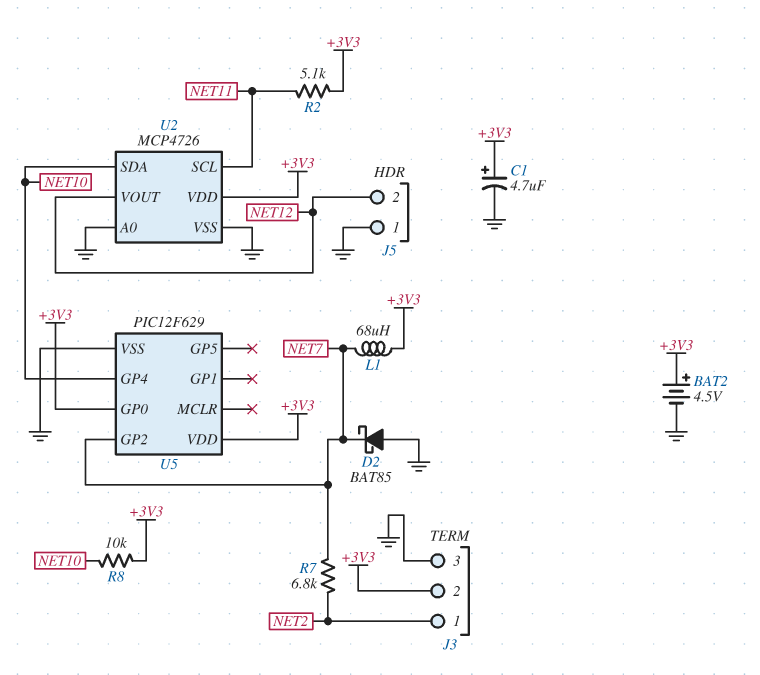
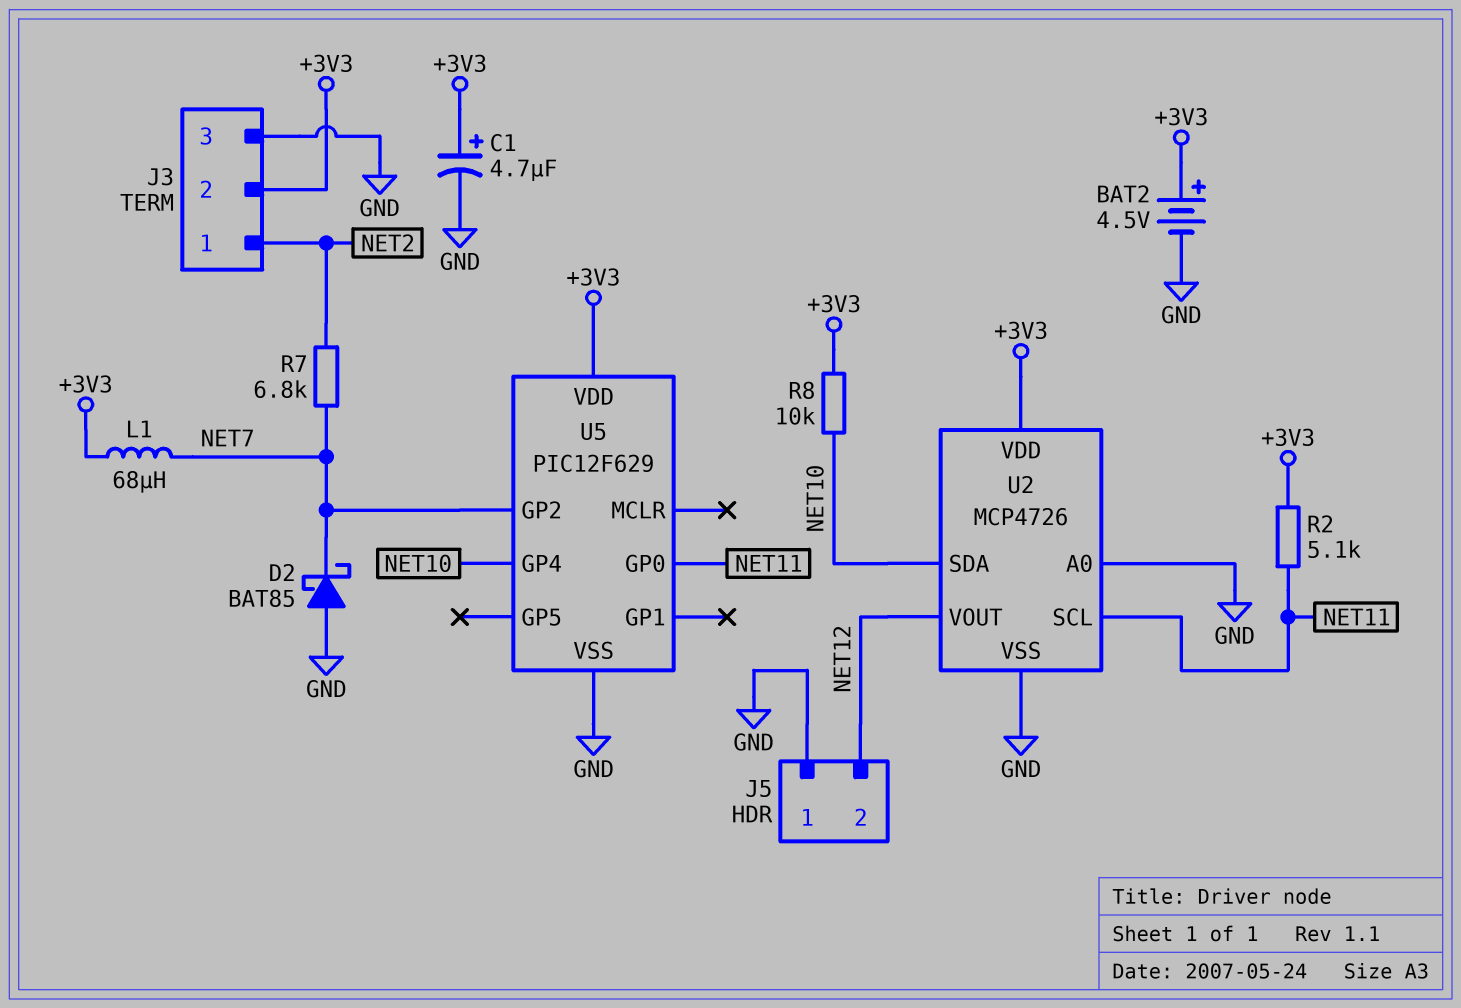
U5 pin GP0: +3V3 -> NET11

